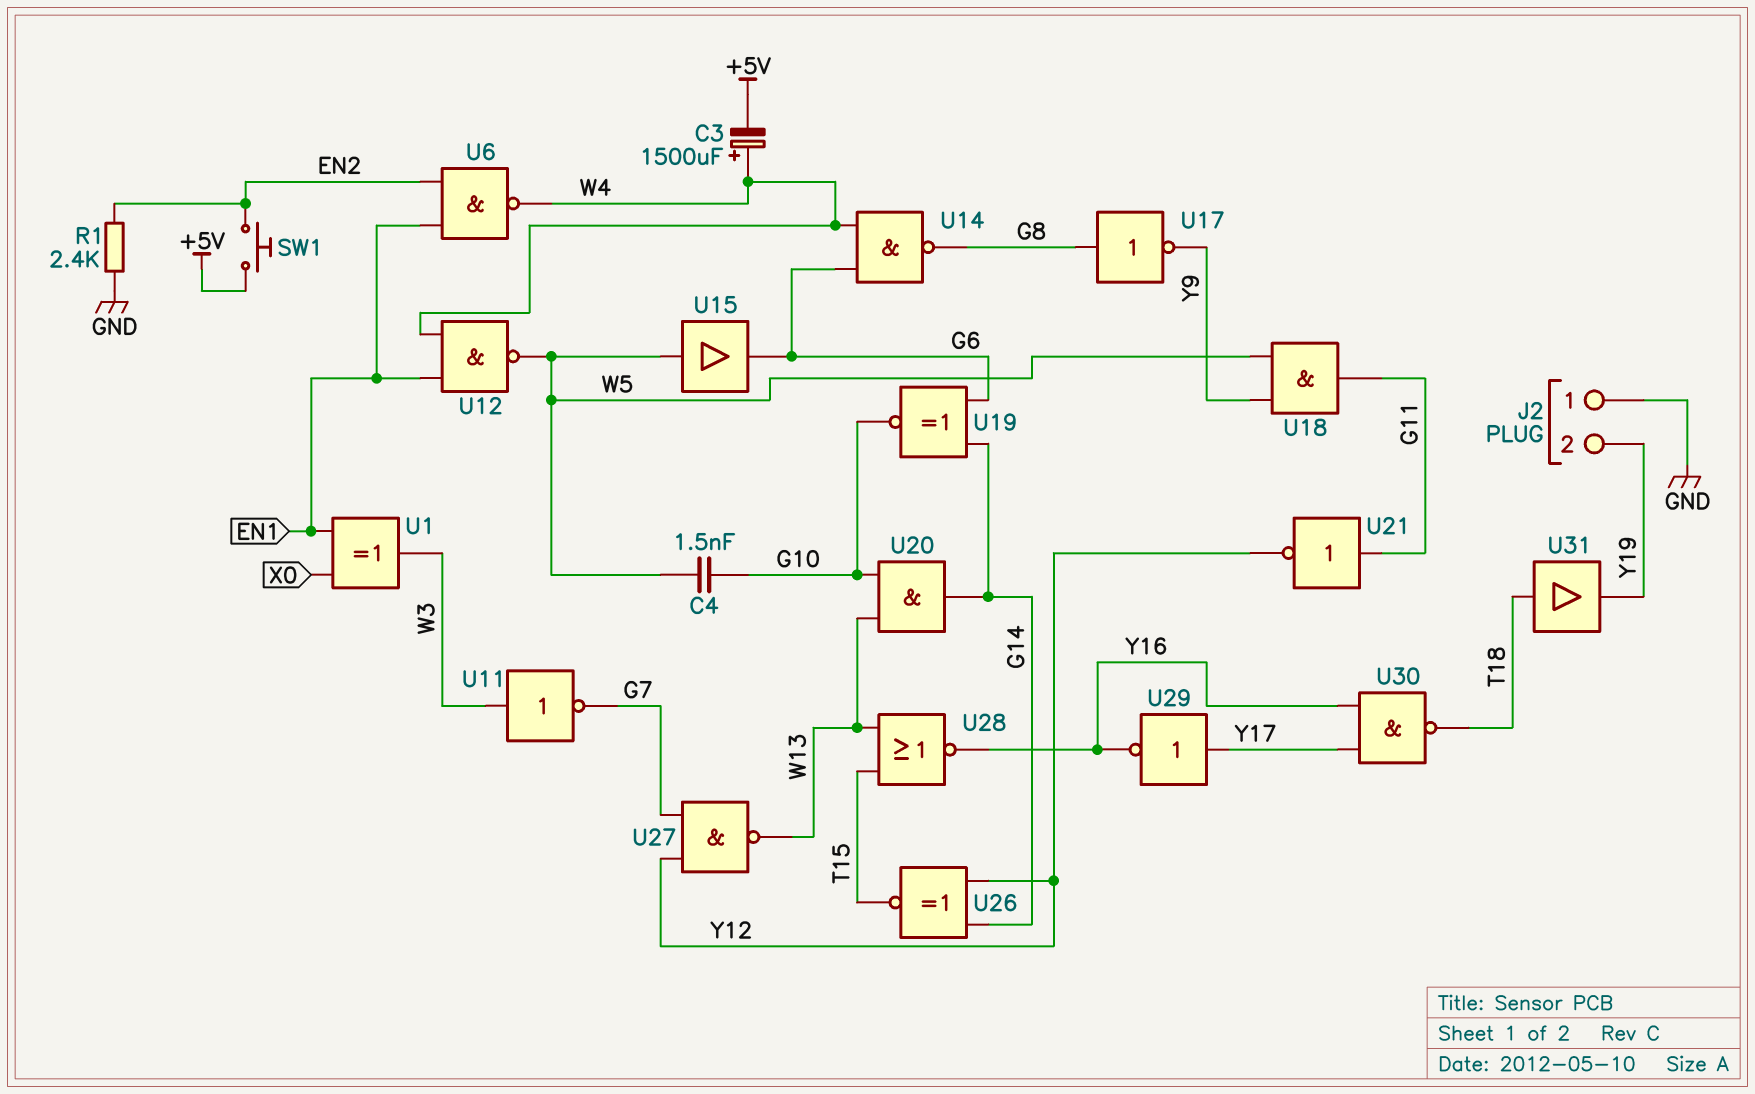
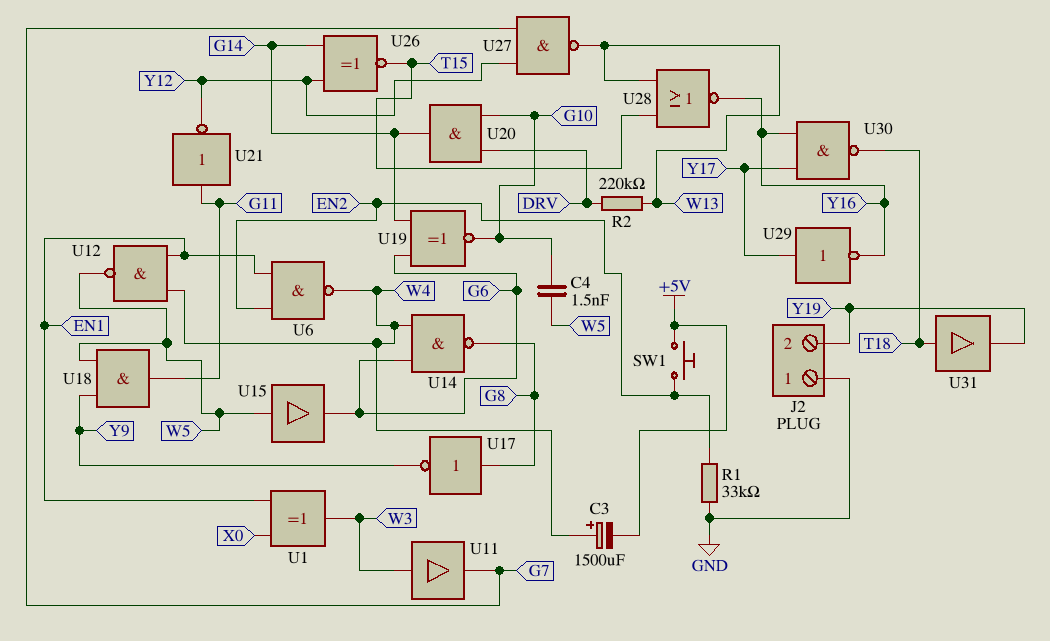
R1: 2.4k (EN2, GND) -> 33k (EN2, GND)
R2: none -> 220k (DRV, W13)
U11: NOT (in W3, out G7) -> buffer (in W3, out G7)
U20: AND (in G10, in W13, out G14) -> AND (in DRV, in G10, out G14)

